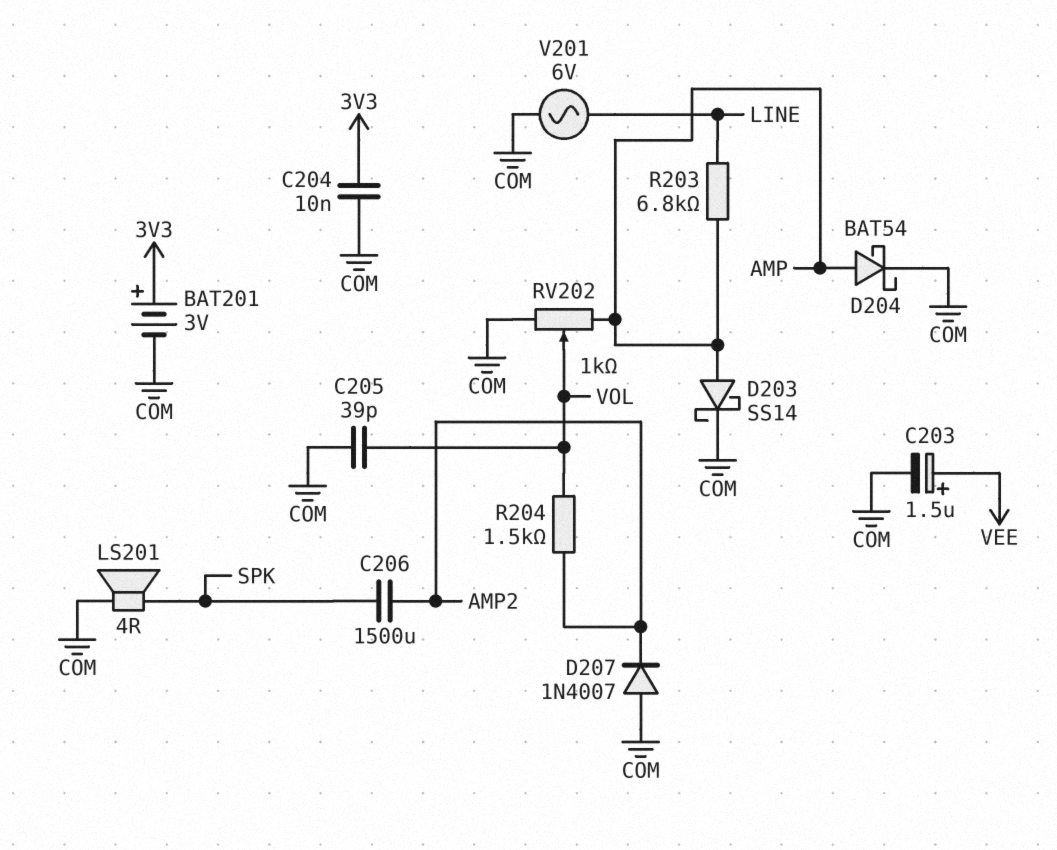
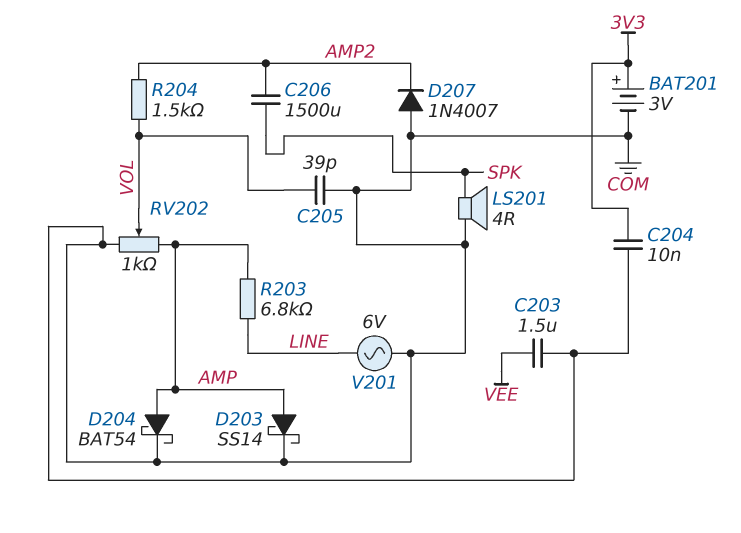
C203: 1.5uF (plus VEE, minus COM) -> 1.5uF (COM, VEE)

